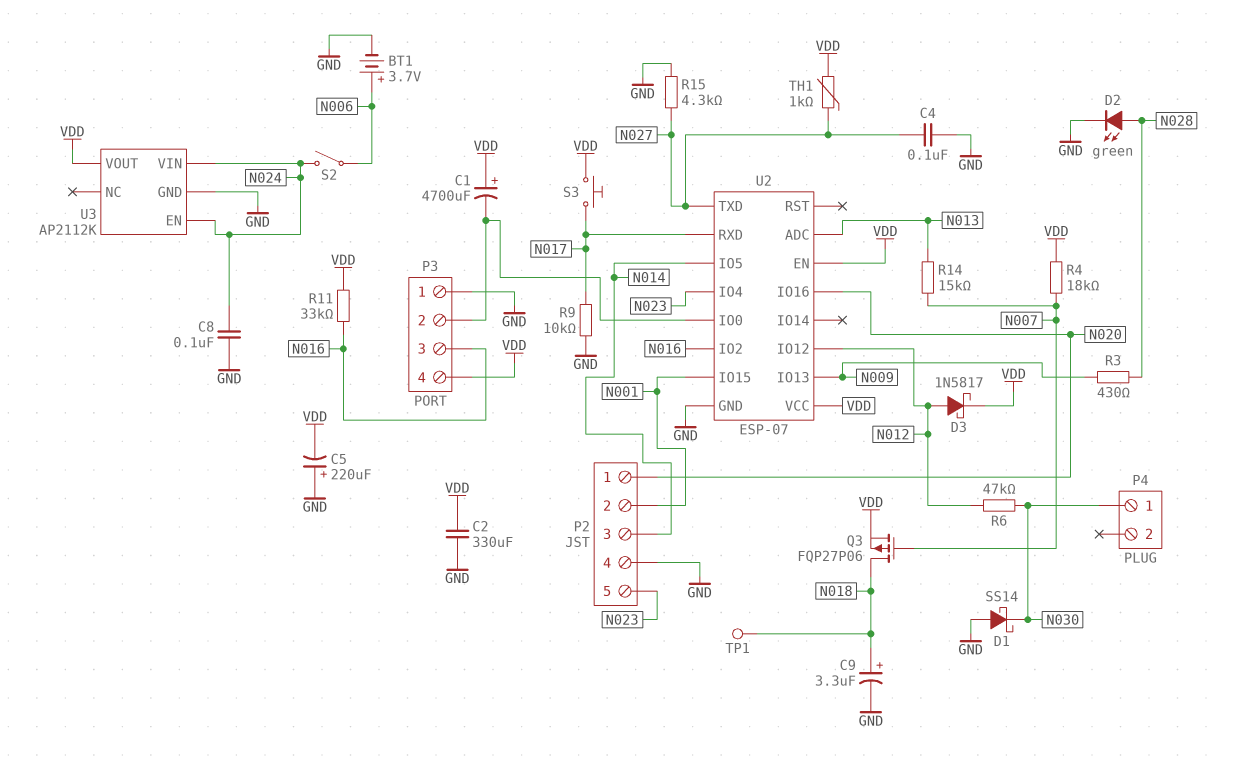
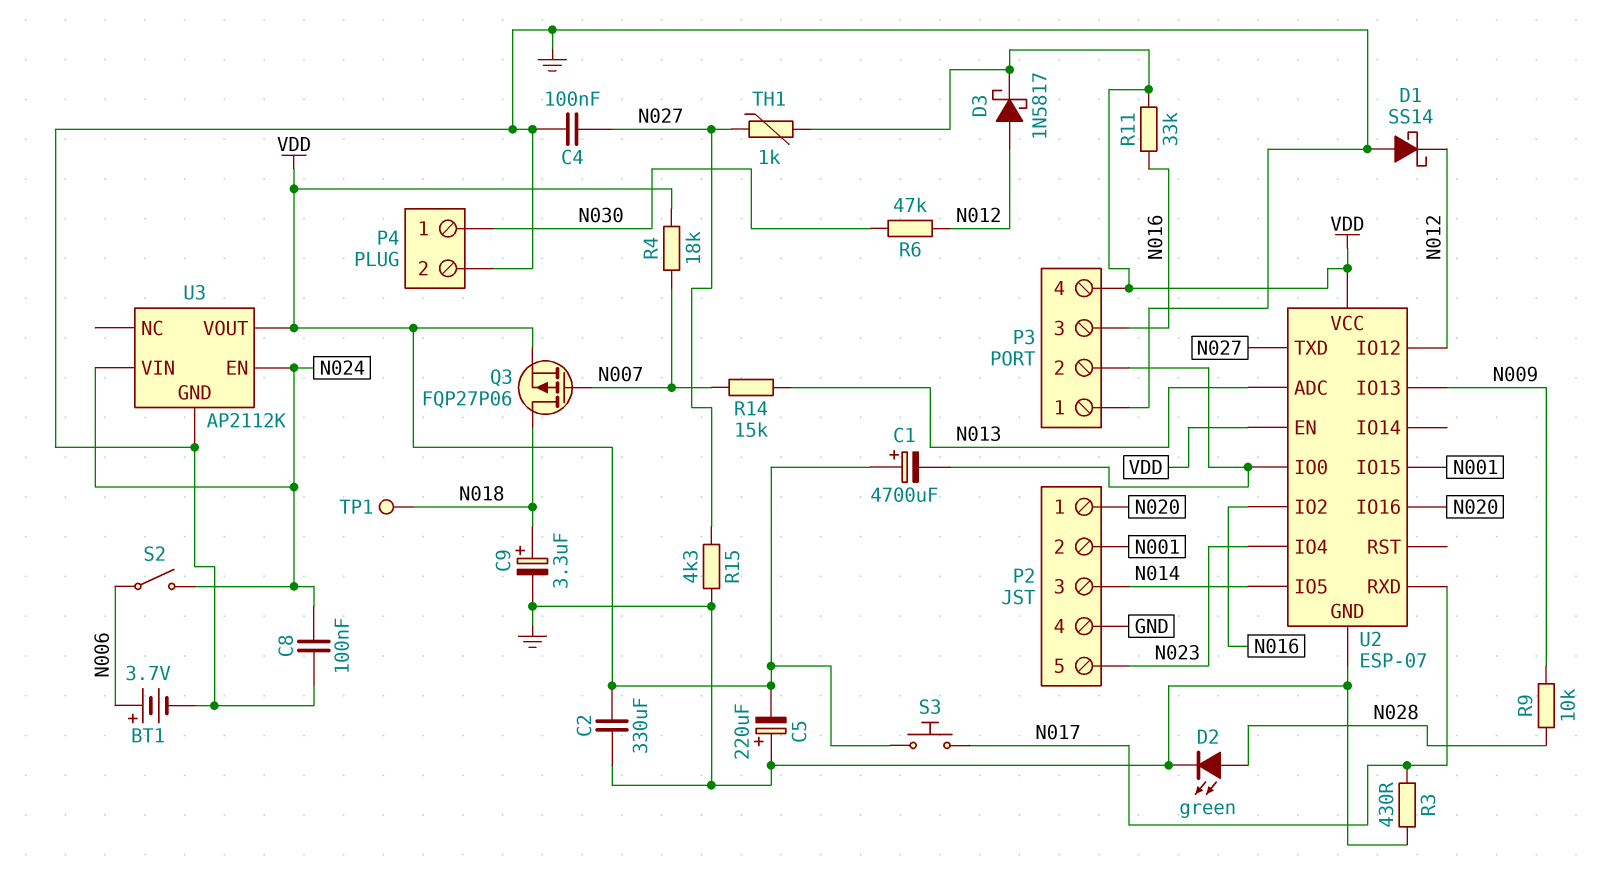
D1: schottky SS14 (A GND, K N030) -> schottky SS14 (A GND, K N012)
P4 pin 2: none -> GND
R3: 430 (N009, N028) -> 430 (GND, N017)
R9: 10k (GND, N017) -> 10k (N009, N028)

